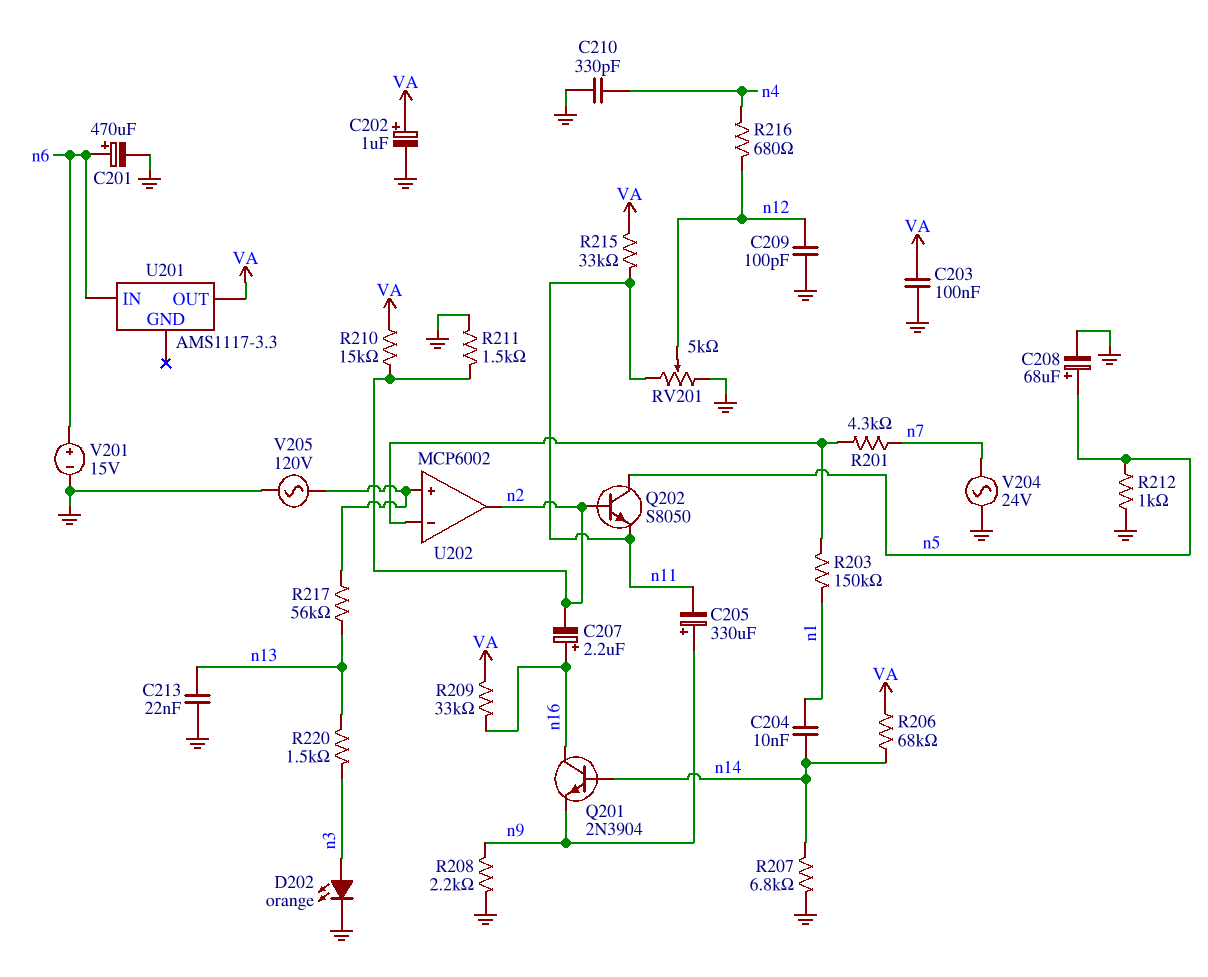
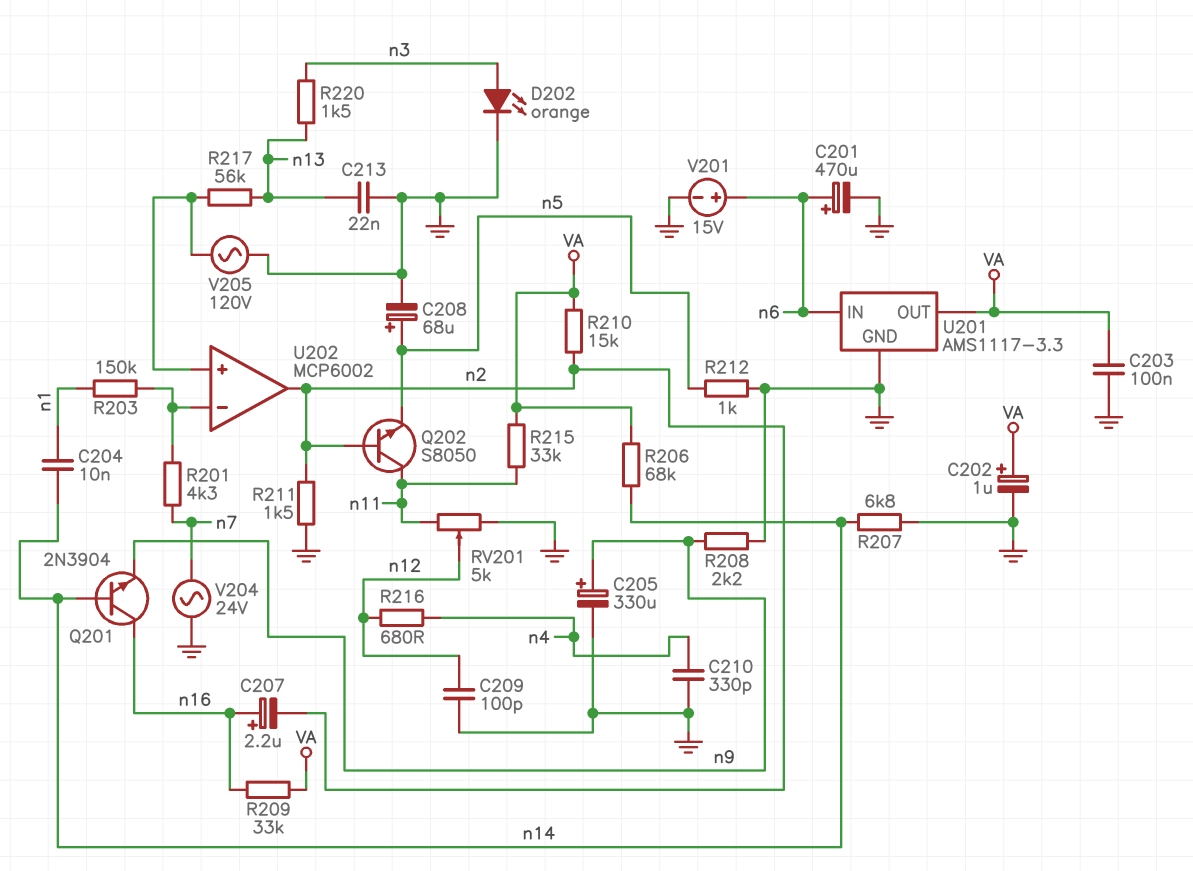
C205: 330uF (plus n9, minus n11) -> 330uF (plus n9, minus GND)
Q202: NPN S8050 (B n2, C n5, E n11) -> NPN S8050 (B n2, C n11, E n5)
U201 pin GND: none -> GND

